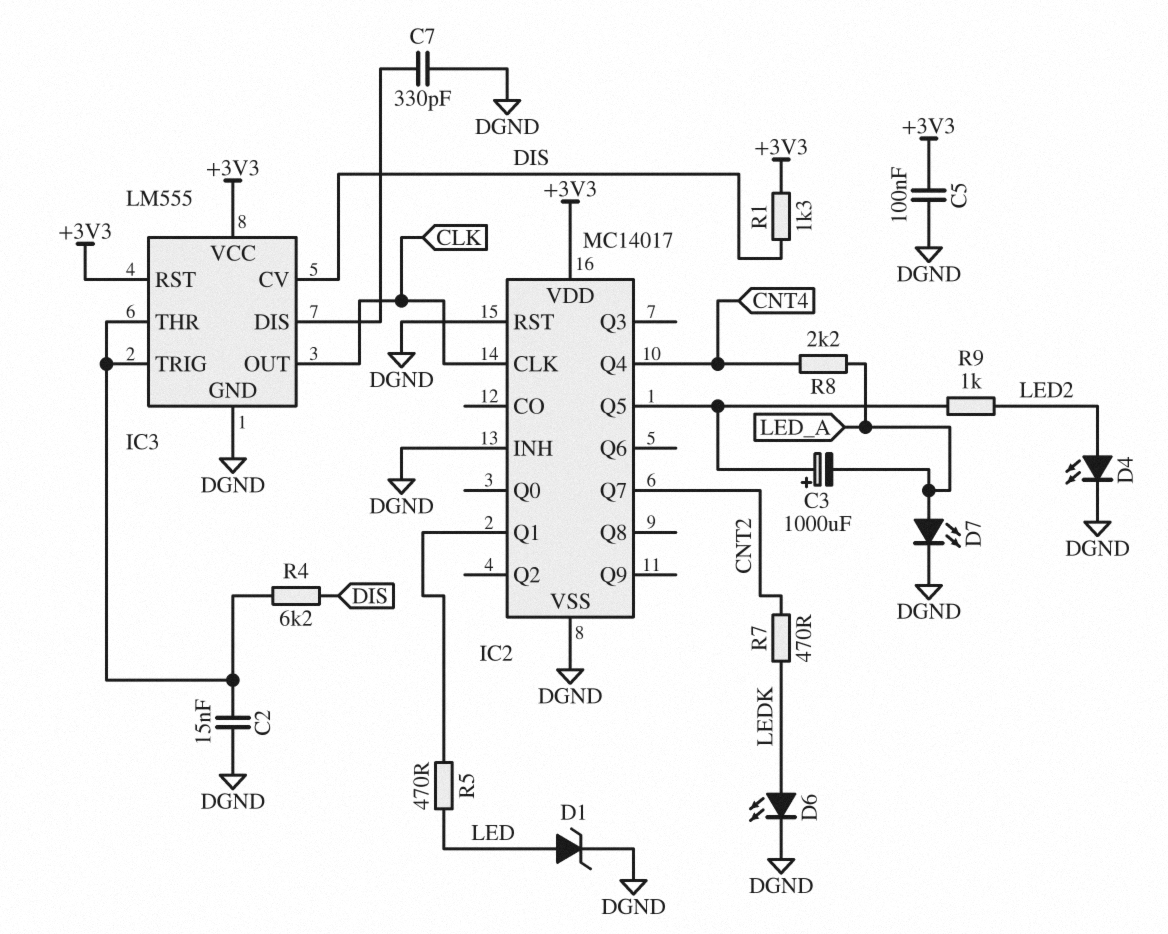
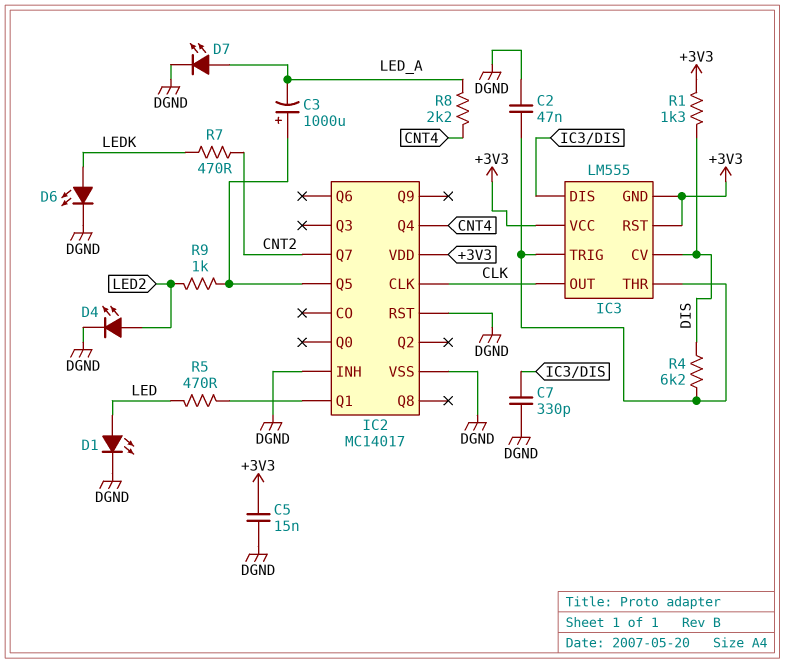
C2: 15nF (DGND, IC3/THR) -> 47nF (DGND, IC3/THR)
C5: 100nF (+3V3, DGND) -> 15nF (+3V3, DGND)
D1: zener (A LED, K DGND) -> LED (A LED, K DGND)
IC3 pin GND: DGND -> +3V3

